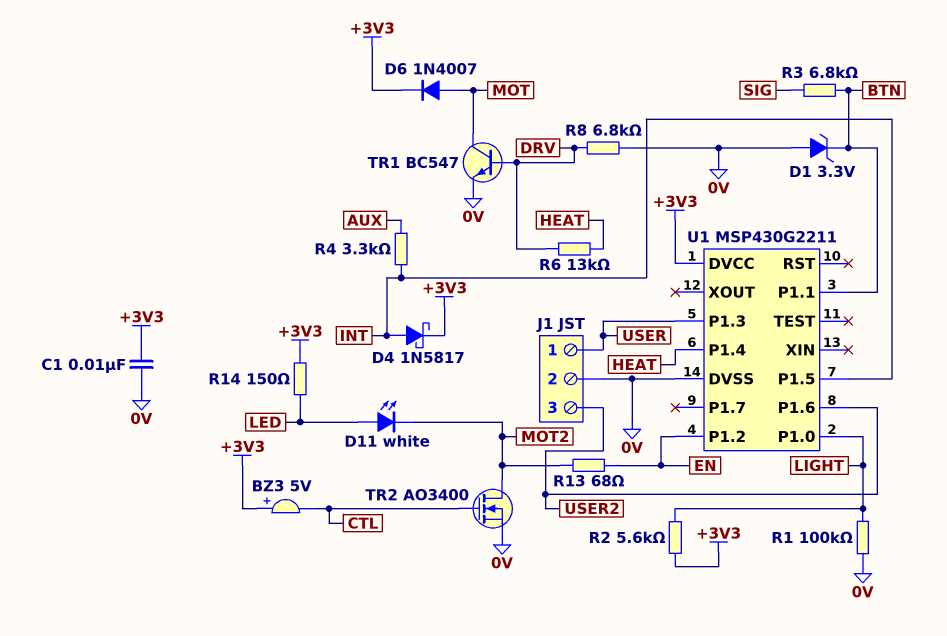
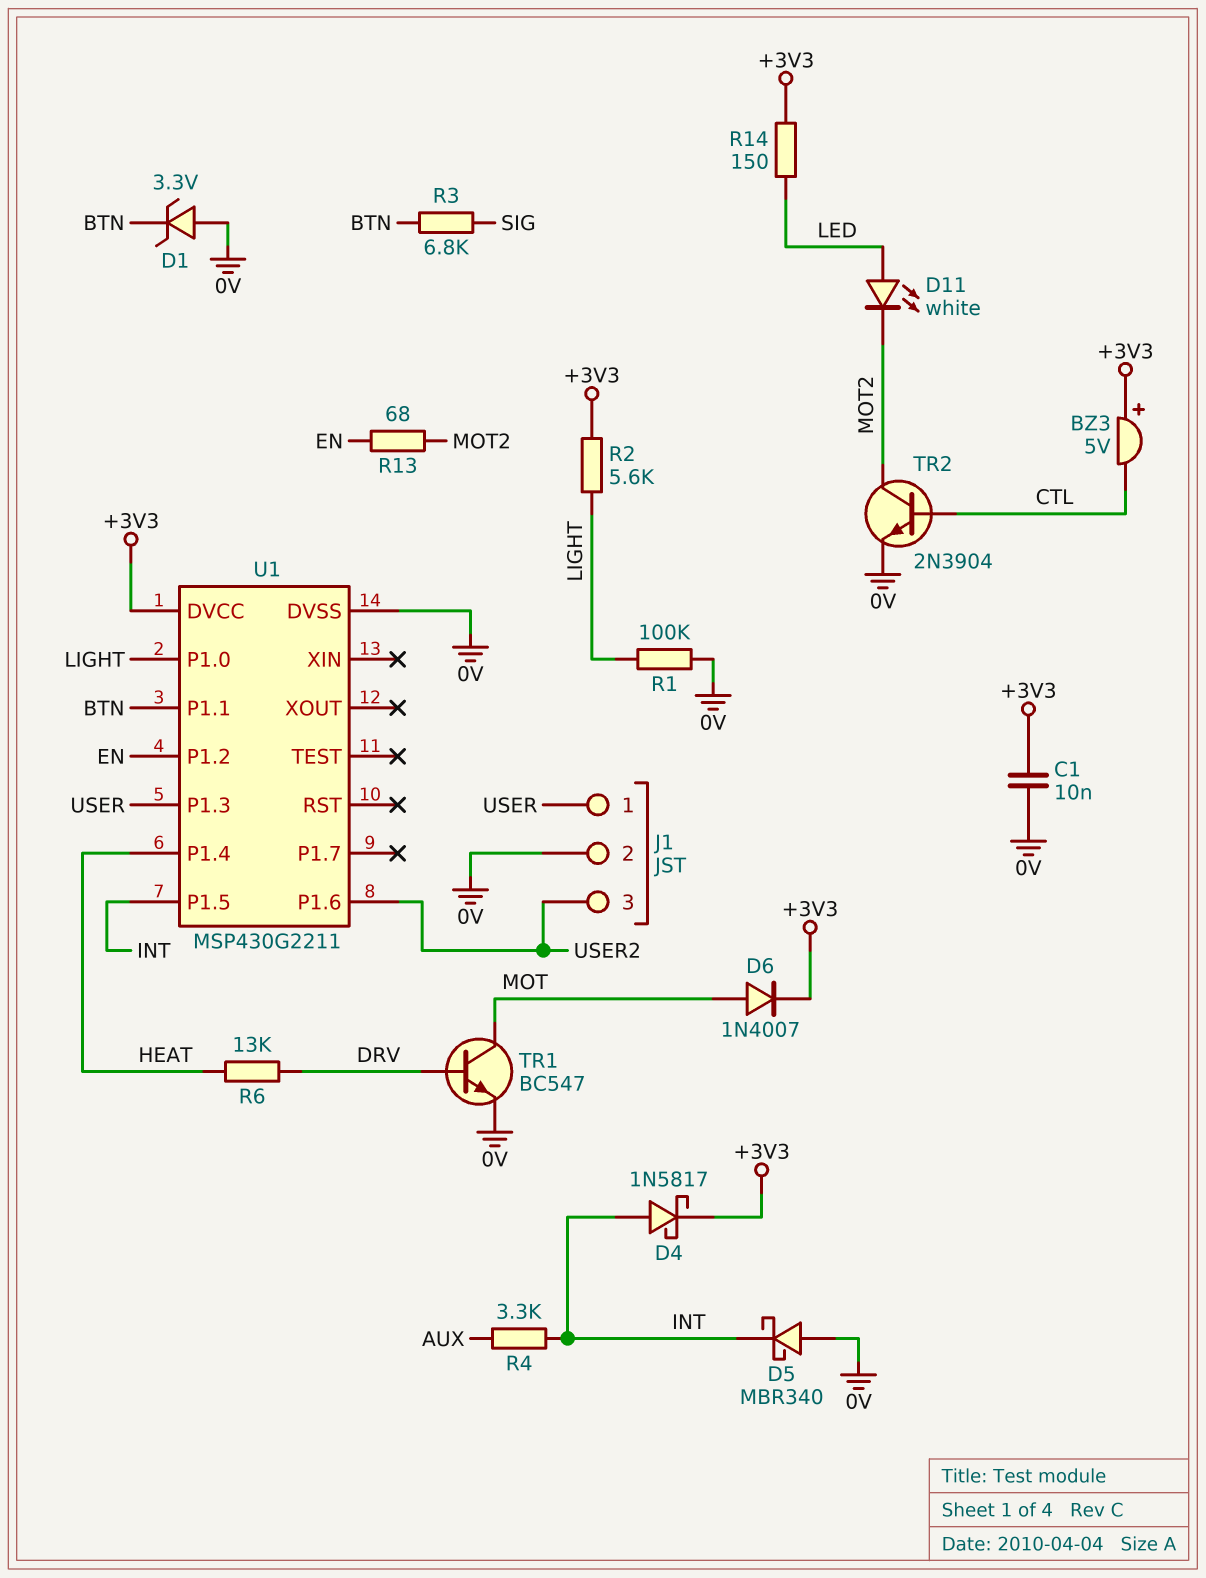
D5: none -> schottky MBR340 (A 0V, K INT)
R8: 6.8k (0V, DRV) -> none
TR2: NMOS AO3400 (G CTL, D MOT2, S 0V) -> NPN 2N3904 (B CTL, C MOT2, E 0V)

